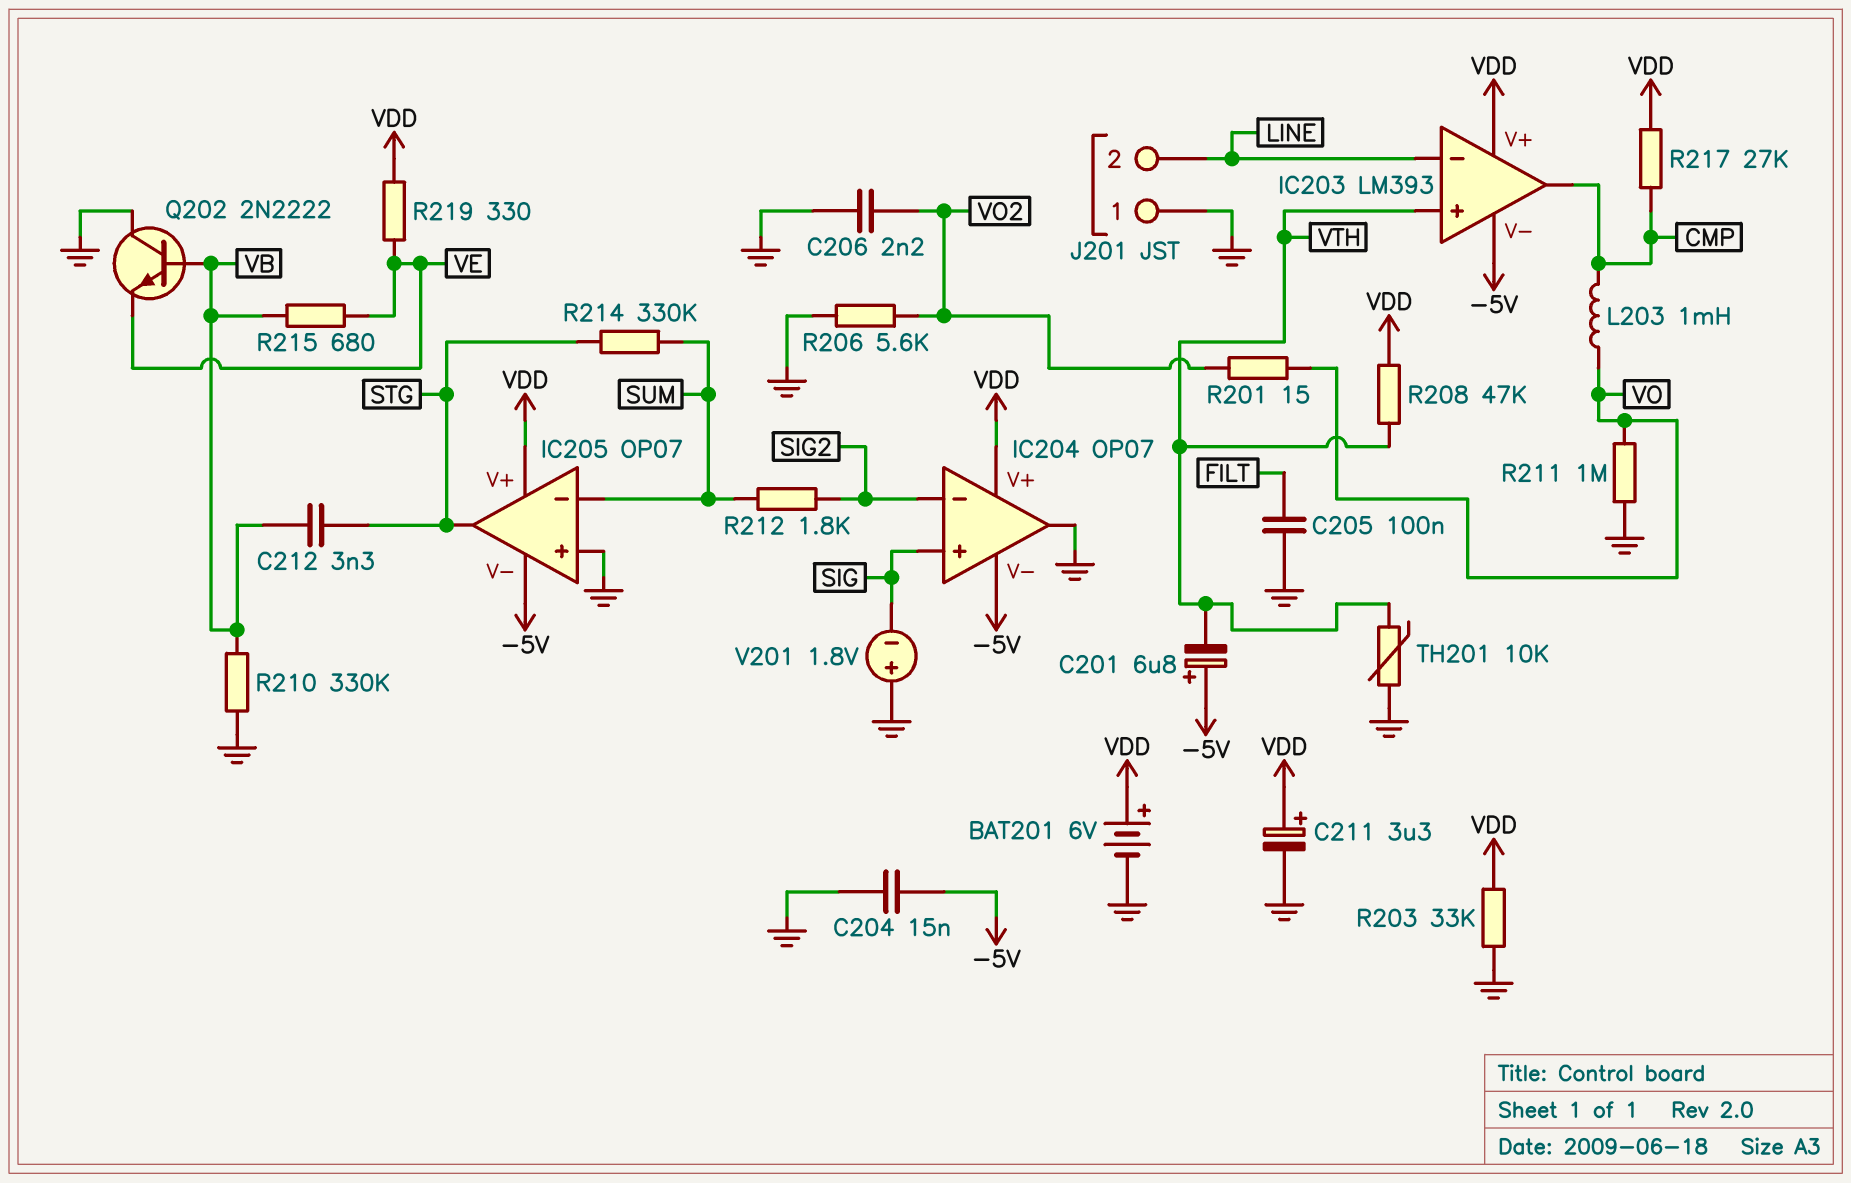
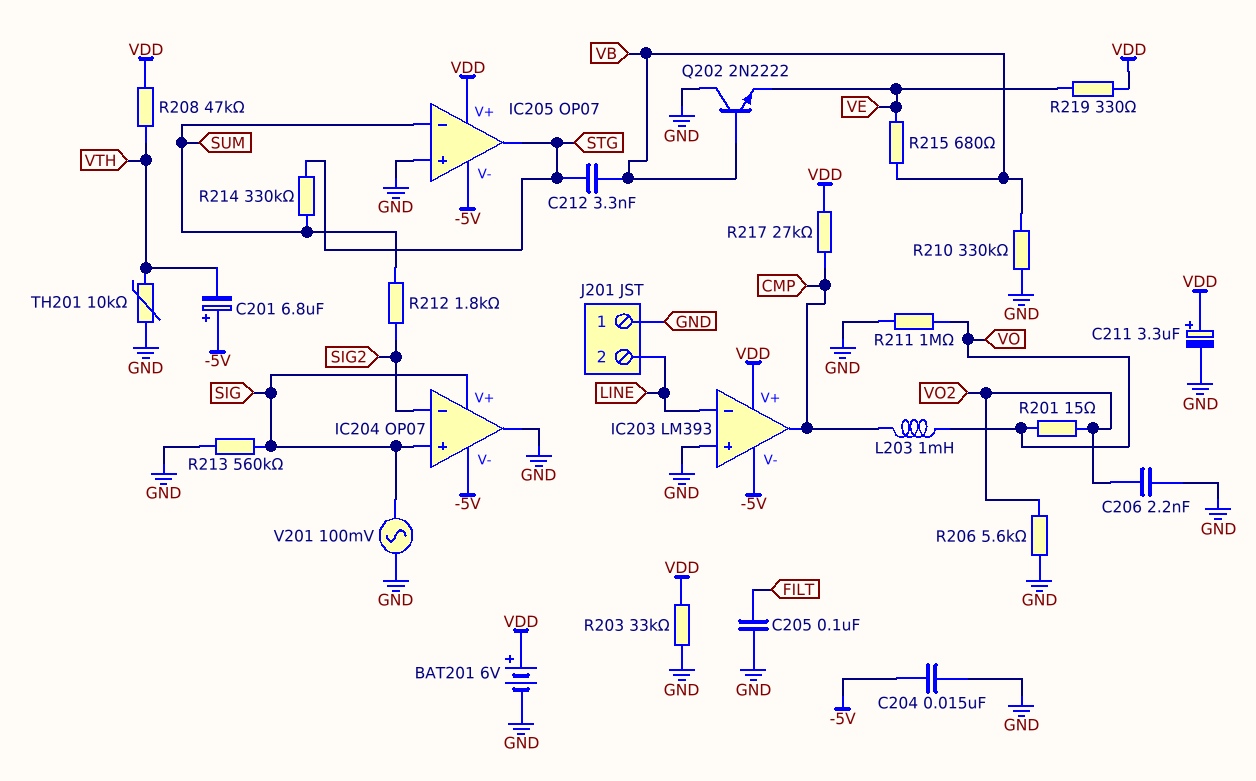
IC203 pin in+: VTH -> GND
IC204 pin V+: VDD -> SIG
R213: none -> 560k (GND, SIG)
V201: 1.8V (plus GND, minus SIG) -> AC 100mV (GND, SIG)

